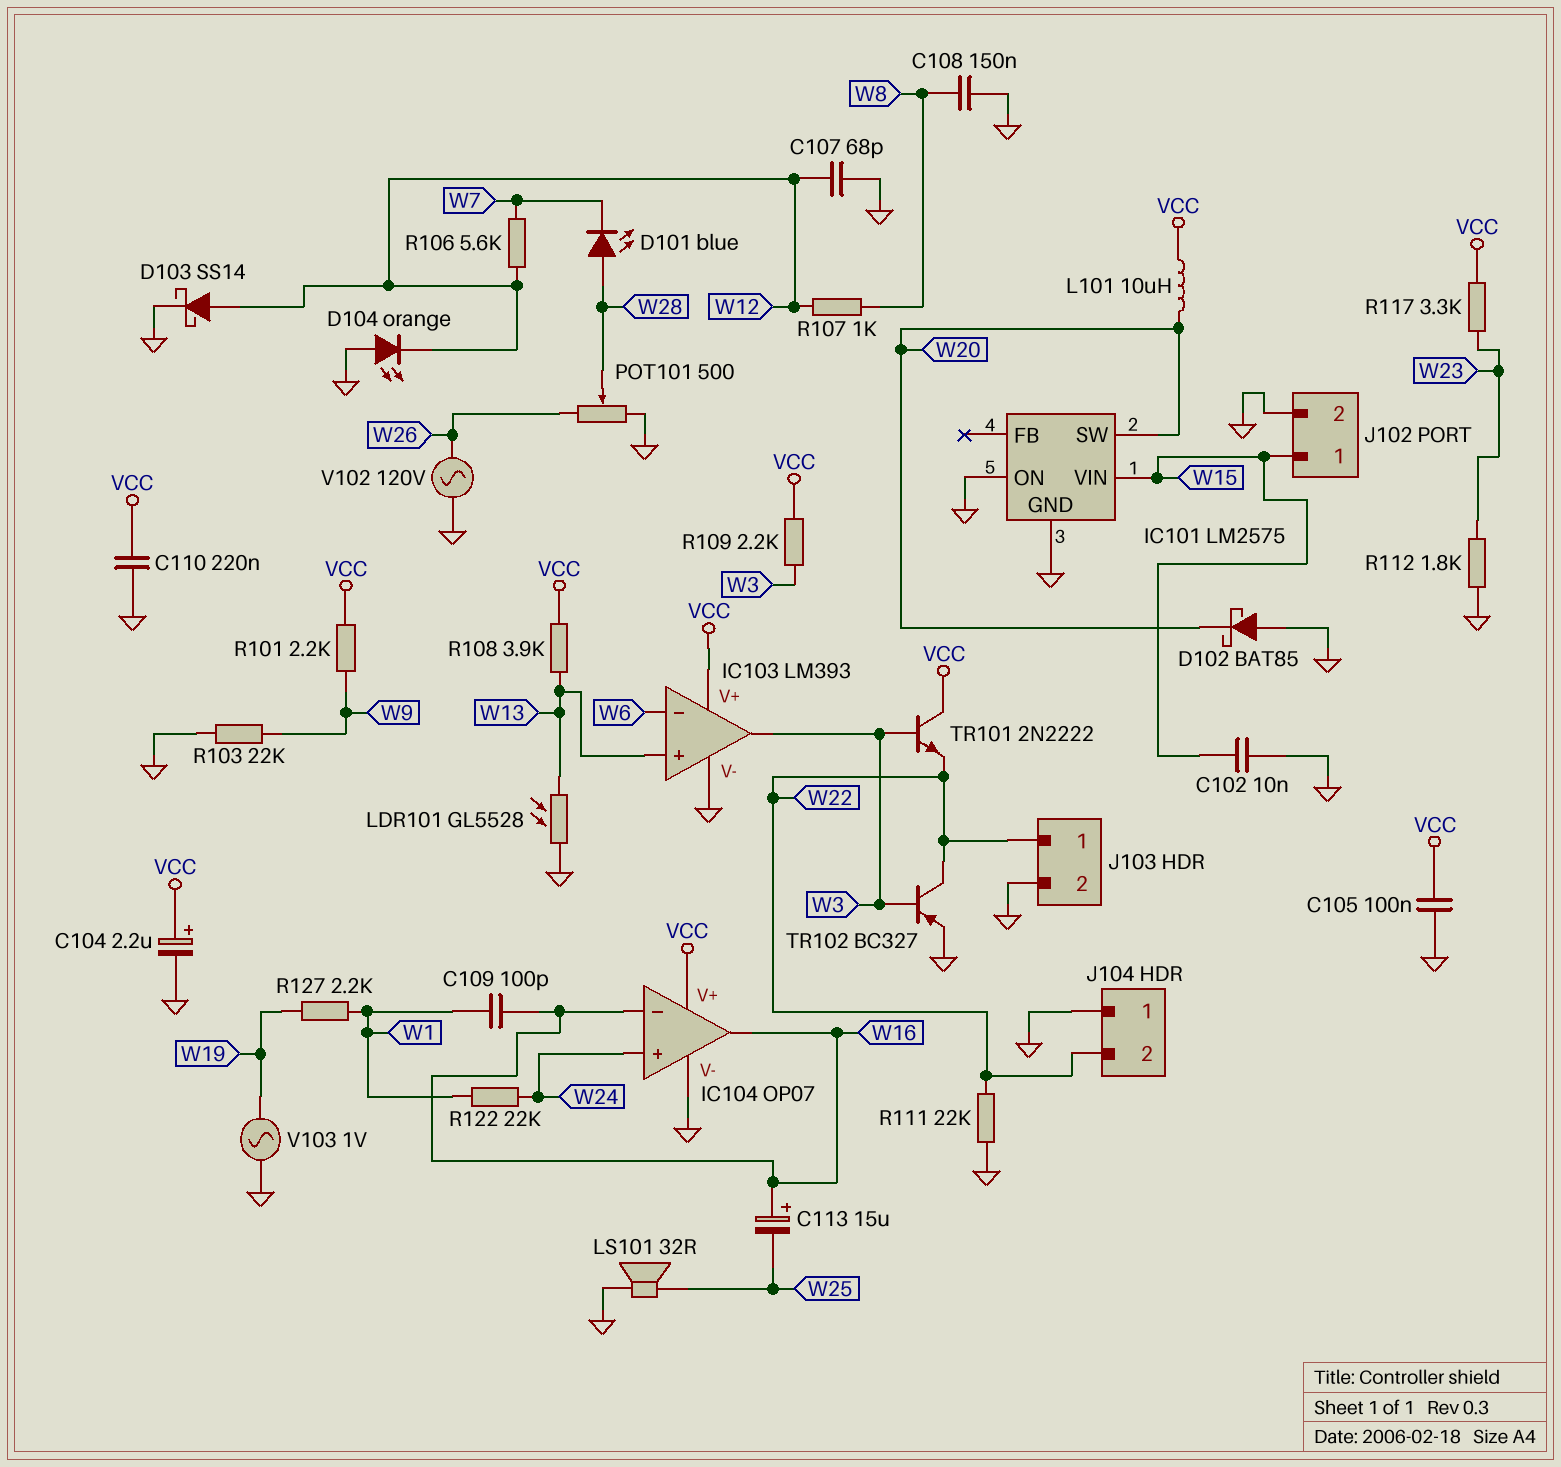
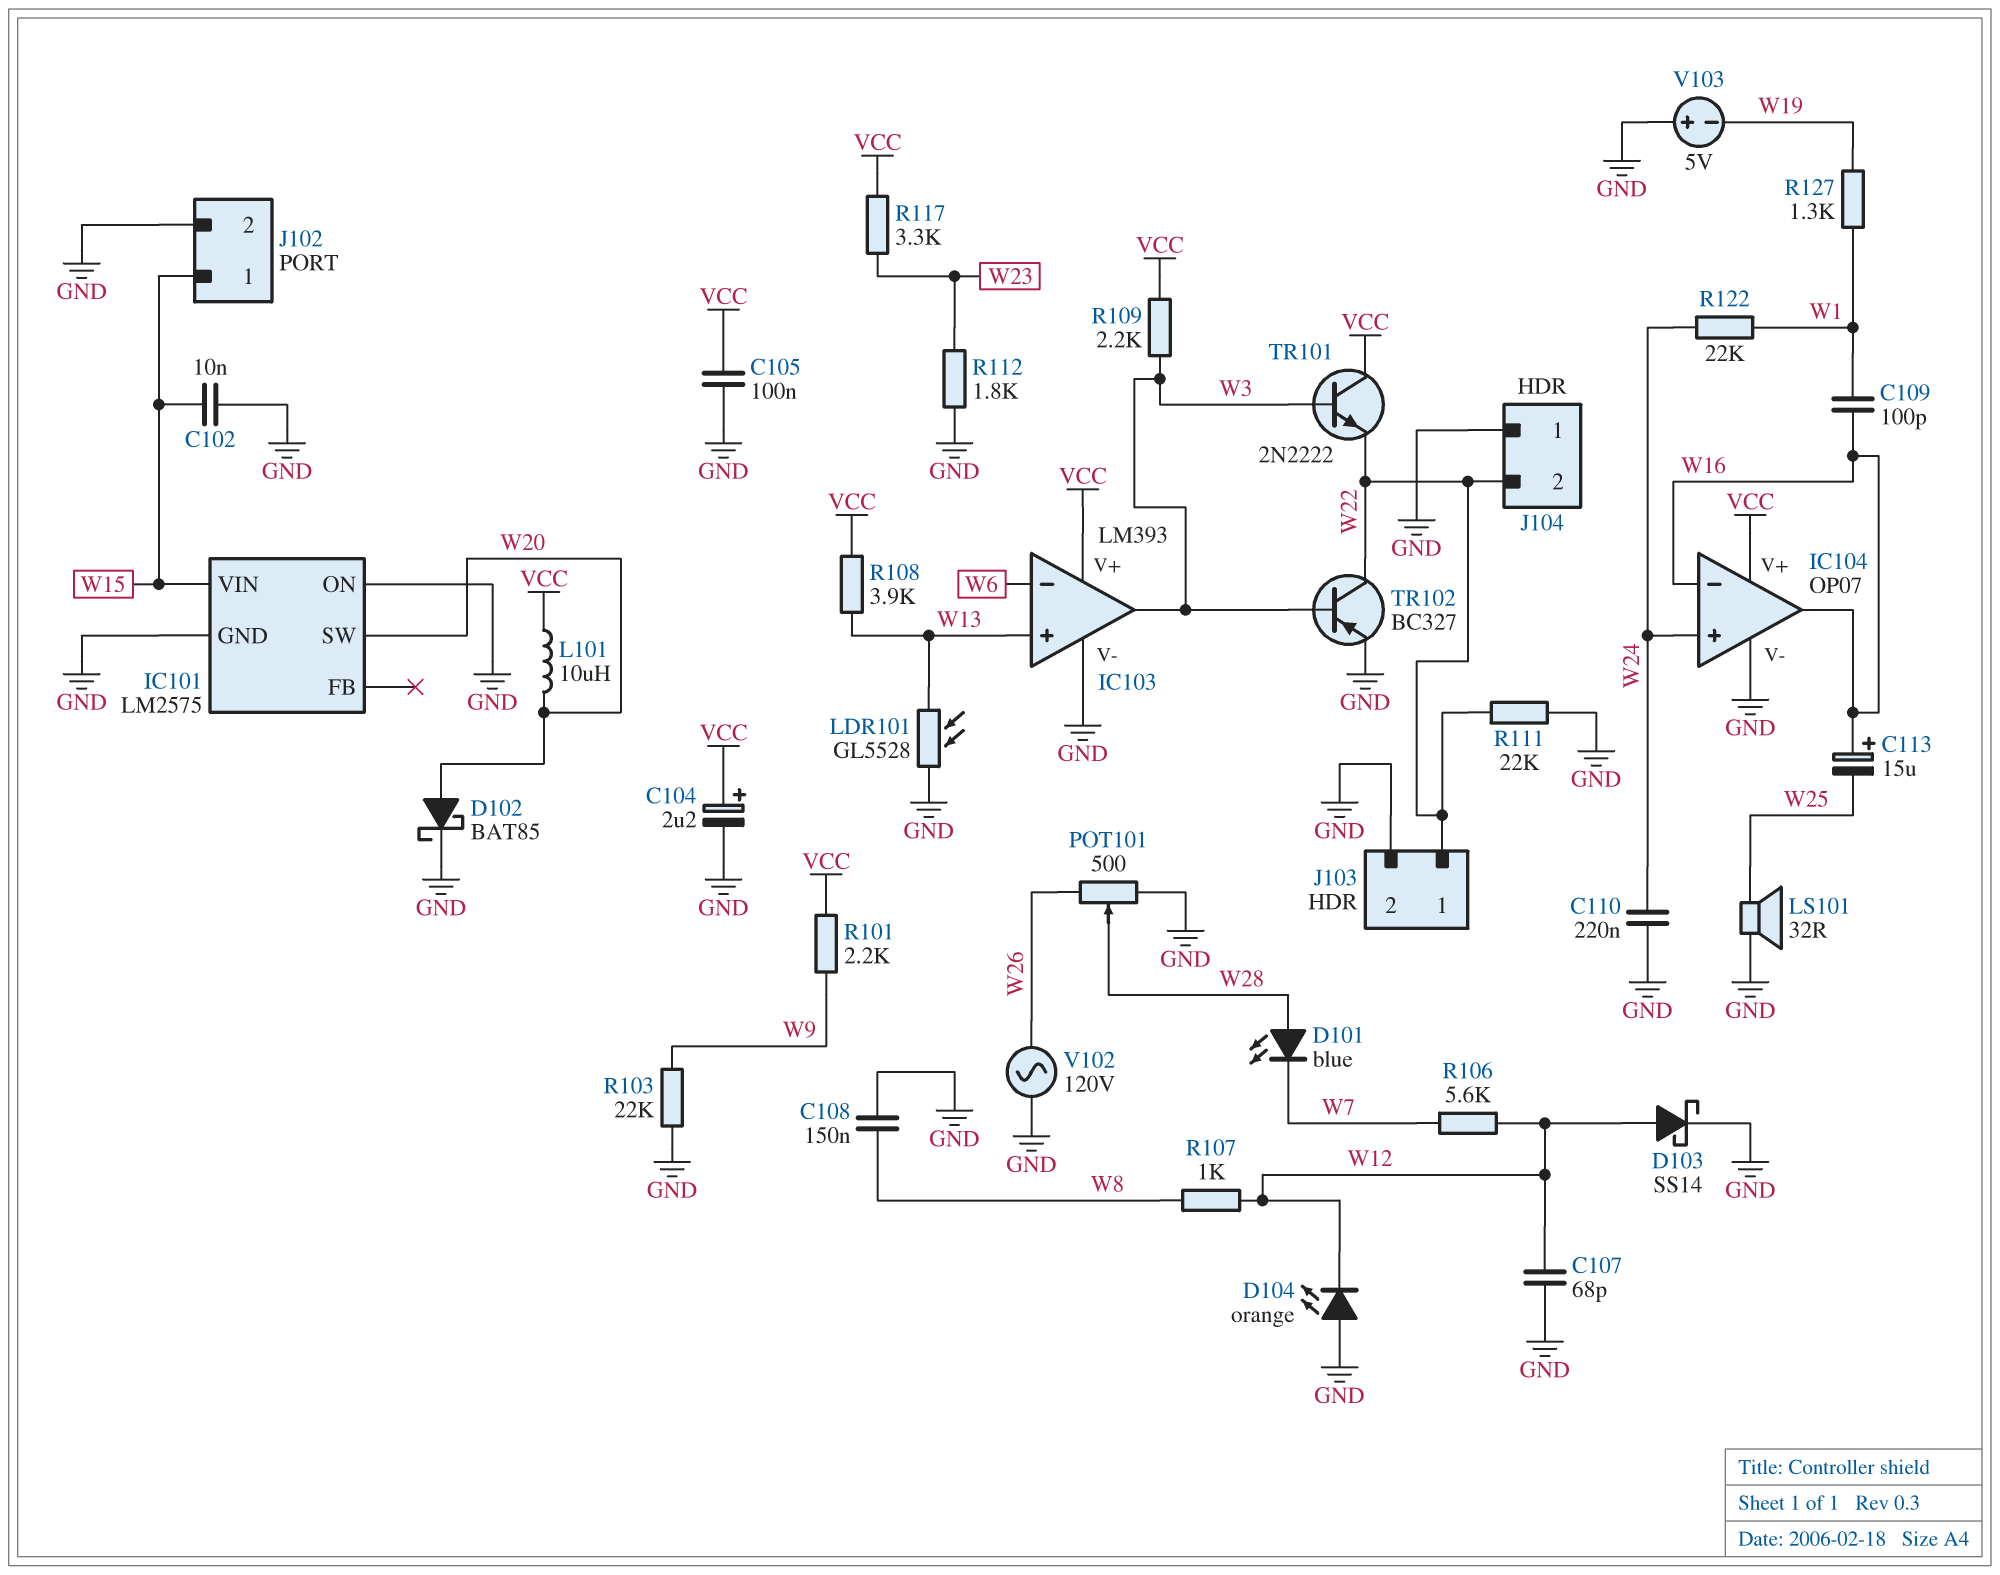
C110: 220nF (GND, VCC) -> 220nF (GND, W24)
D102: schottky BAT85 (A GND, K W20) -> schottky BAT85 (A W20, K GND)
R127: 2.2k (W1, W19) -> 1.3k (W1, W19)
V103: AC 1V (GND, W19) -> 5V (plus GND, minus W19)

